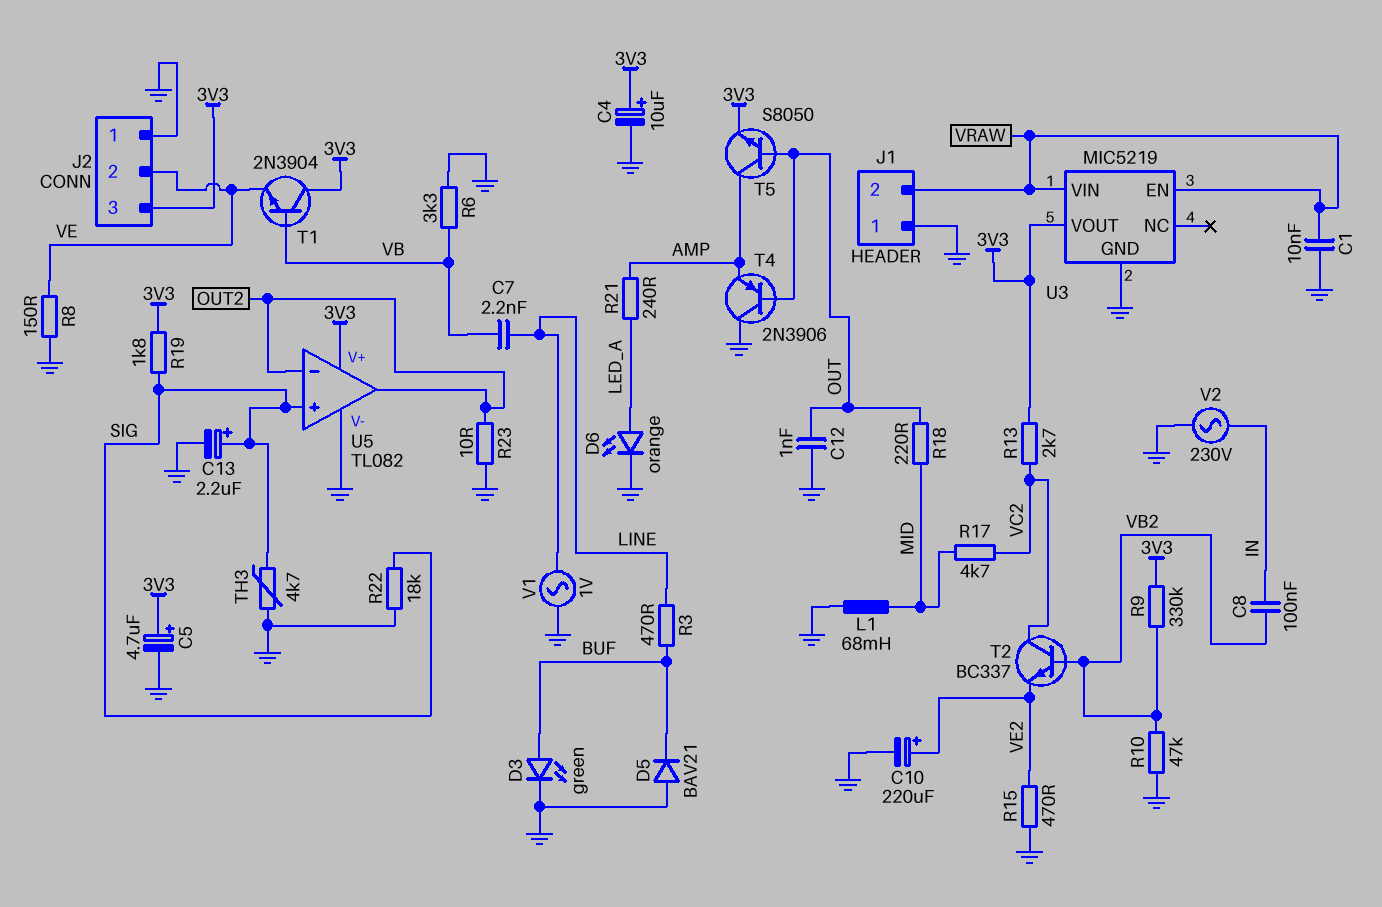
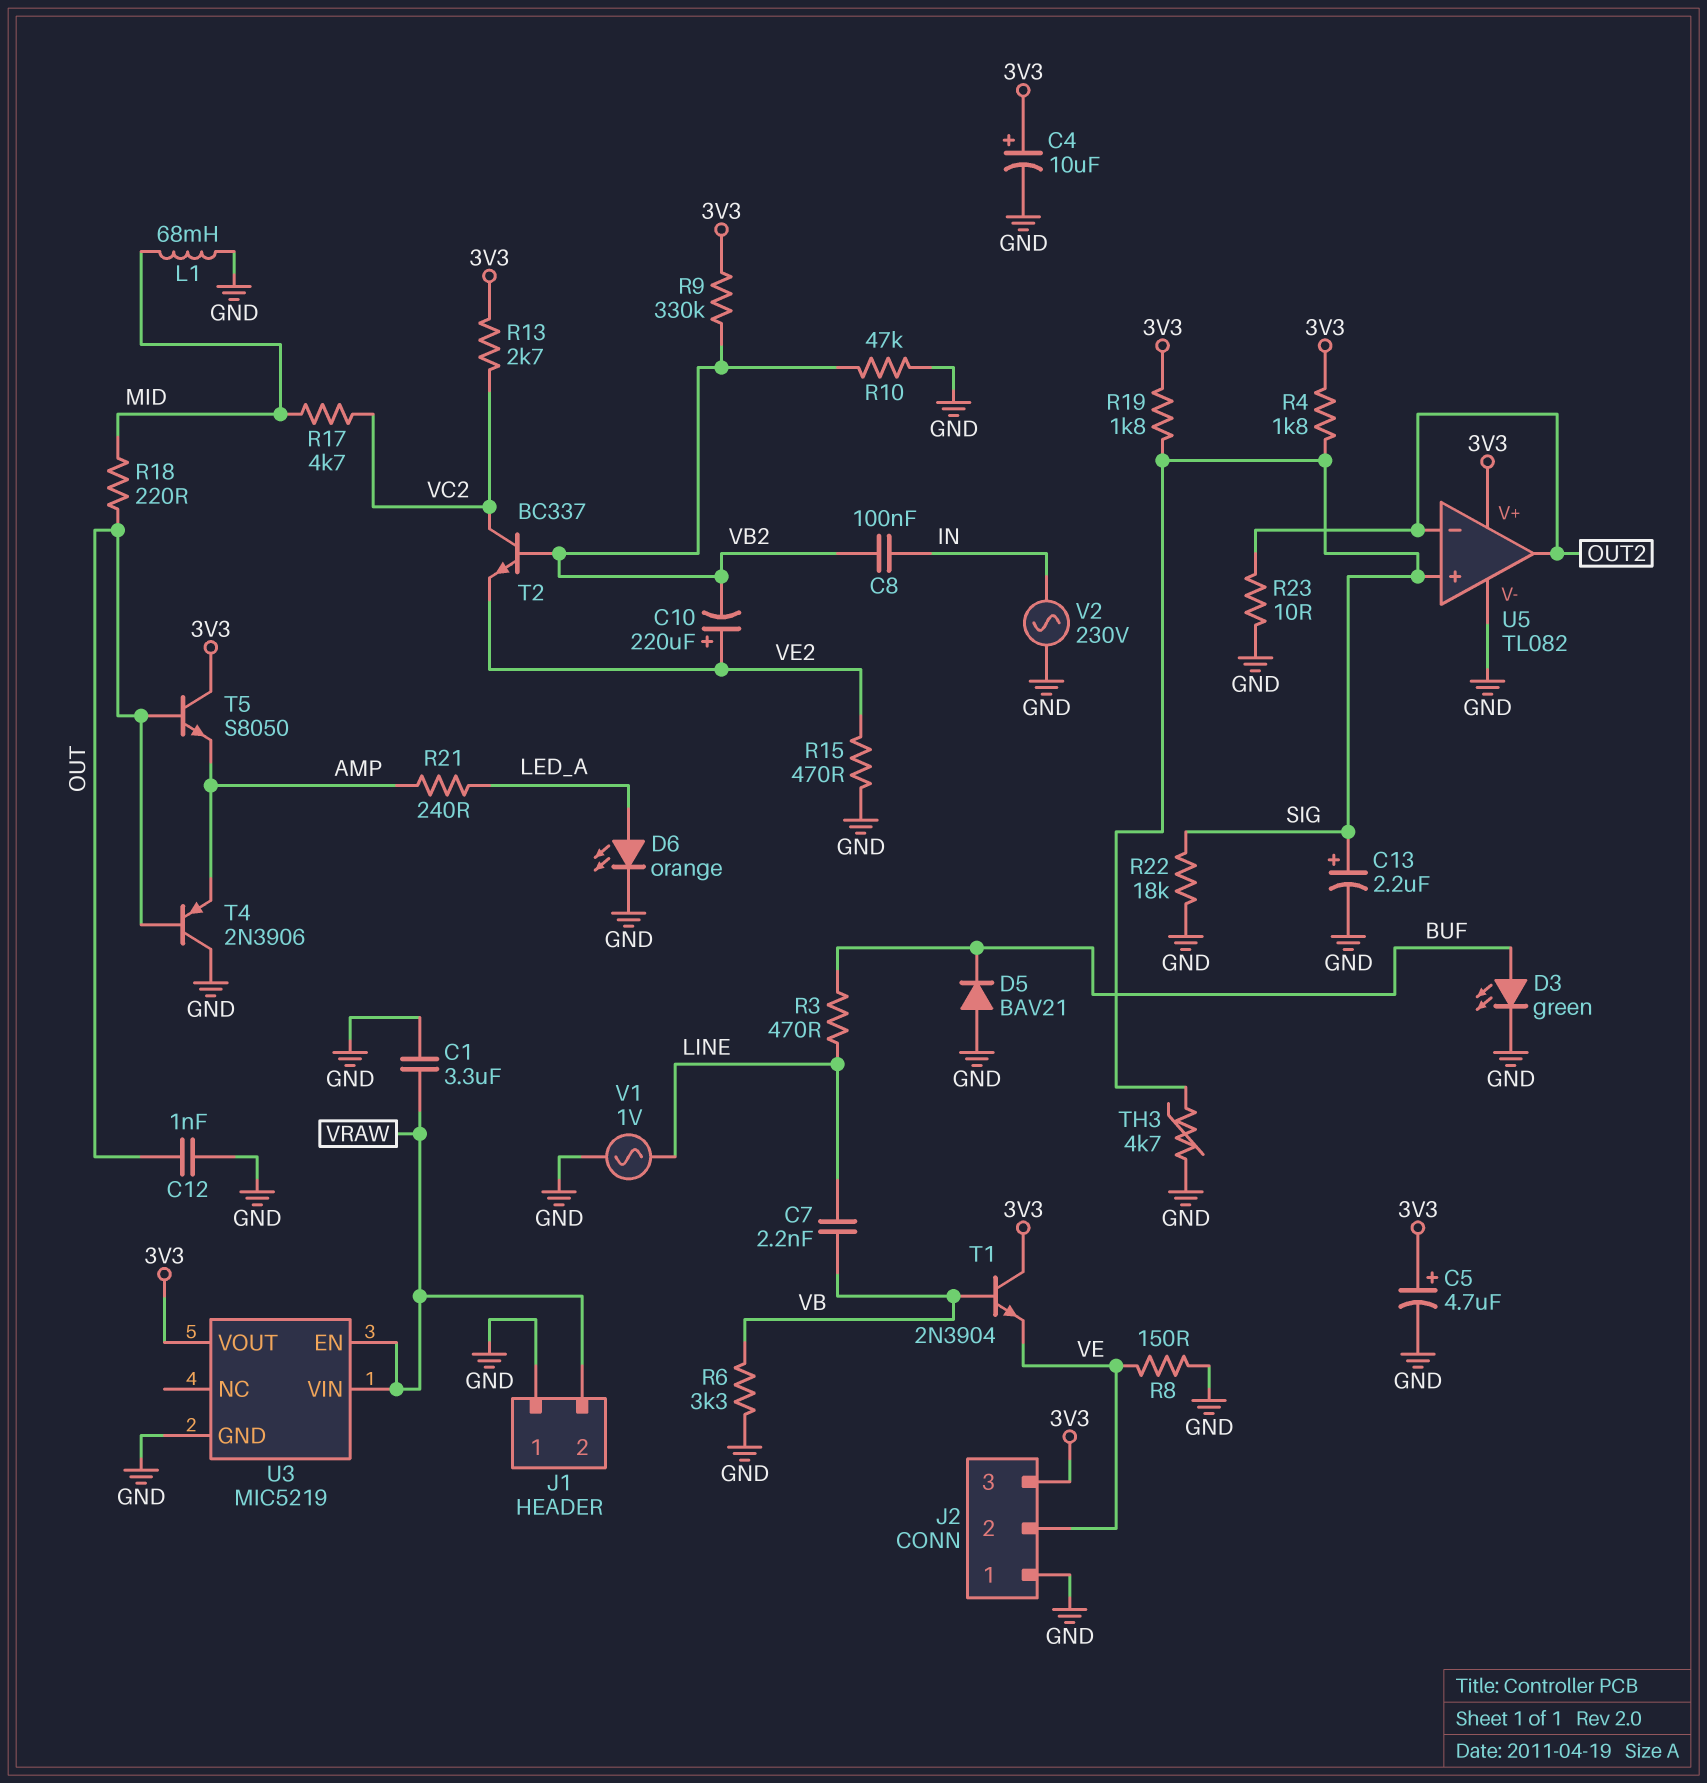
C1: 10nF (GND, VRAW) -> 3.3uF (GND, VRAW)
C10: 220uF (plus VE2, minus GND) -> 220uF (plus VE2, minus VB2)
R4: none -> 1.8k (3V3, SIG)
T5: NPN S8050 (B OUT, C AMP, E 3V3) -> NPN S8050 (B OUT, C 3V3, E AMP)

